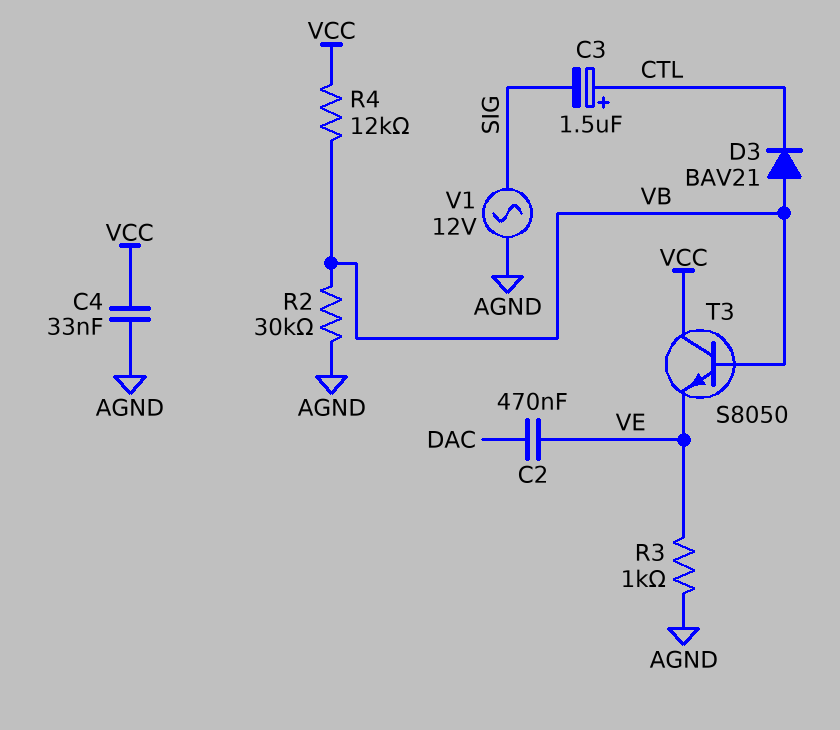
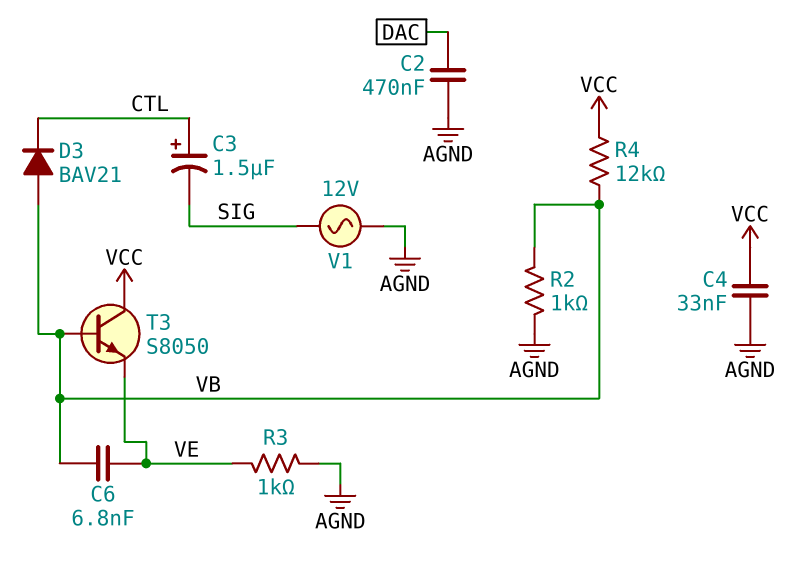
C2: 470nF (DAC, VE) -> 470nF (AGND, DAC)
C6: none -> 6.8nF (VB, VE)
R2: 30k (AGND, VB) -> 1k (AGND, VB)

